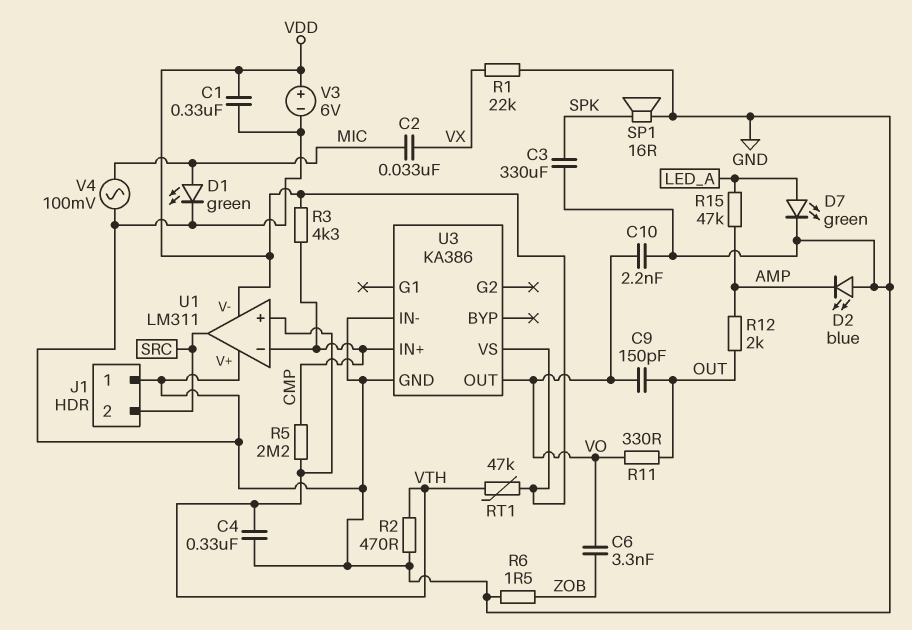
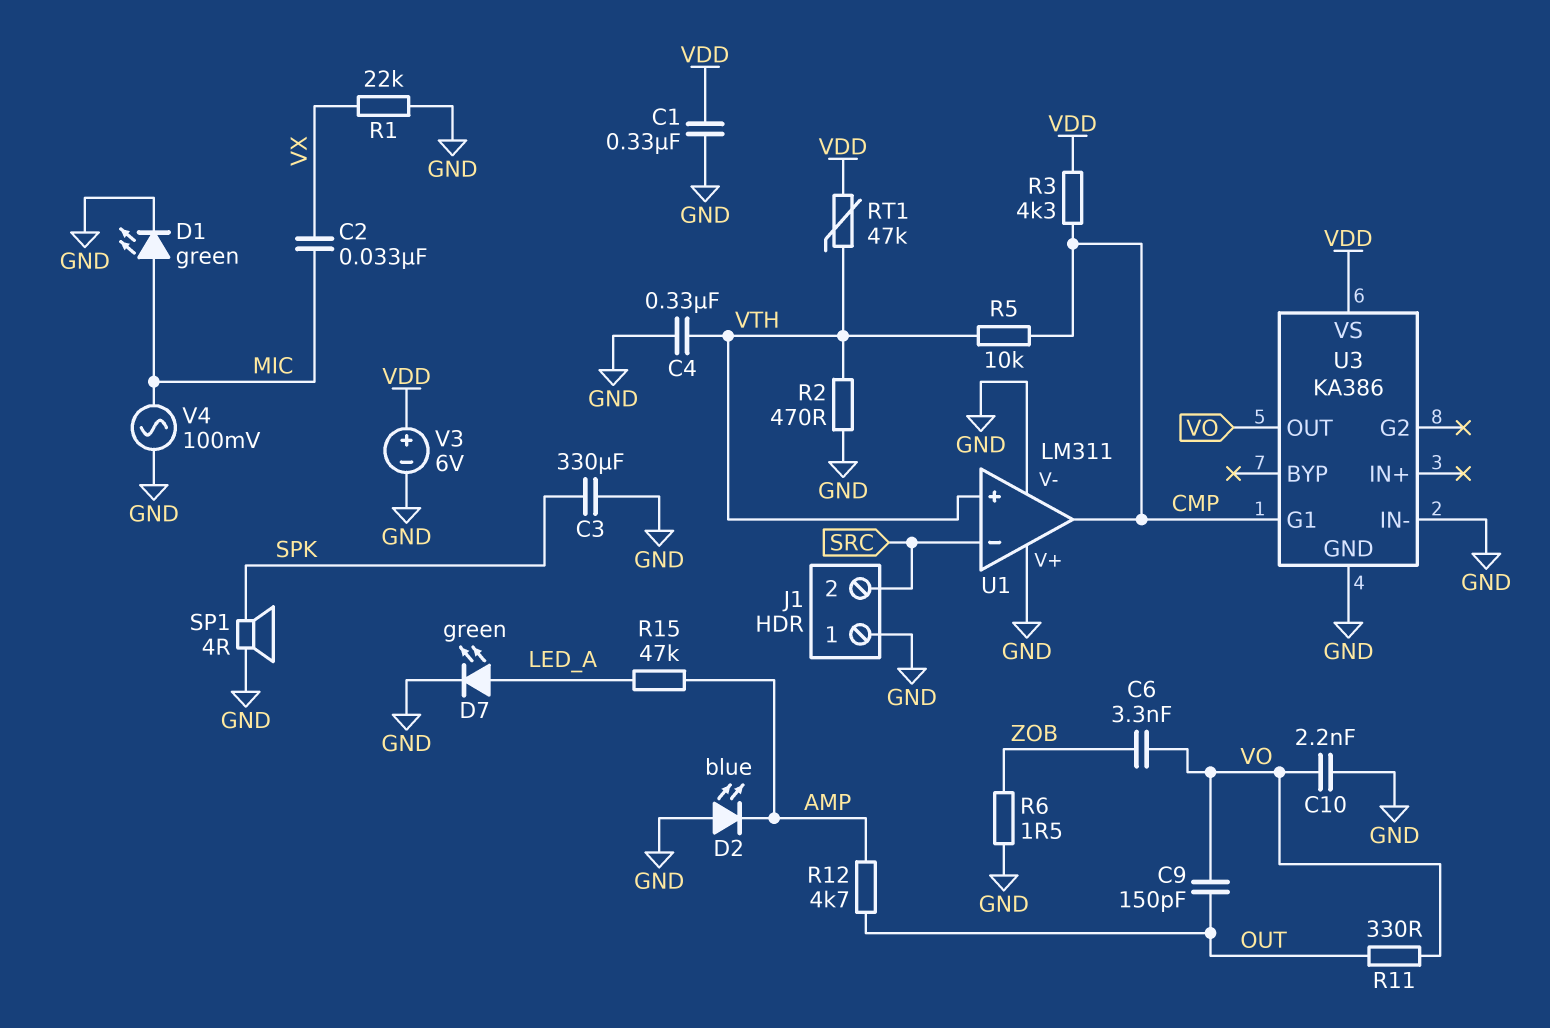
R5: 2.2M (CMP, VTH) -> 10k (CMP, VTH)
R12: 2k (AMP, OUT) -> 4.7k (AMP, OUT)
SP1: speaker 16R (GND, SPK) -> speaker 4R (GND, SPK)
U1 pin V-: VDD -> GND
U1 pin in-: CMP -> SRC
U1 pin out: SRC -> CMP
U3 pin G1: none -> CMP
U3 pin IN+: CMP -> none

